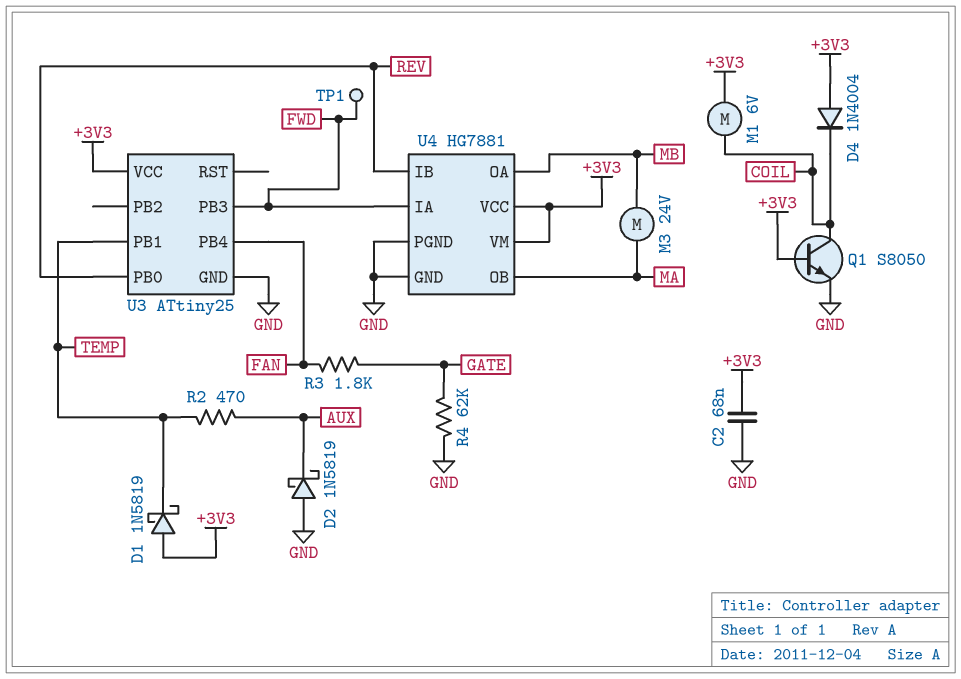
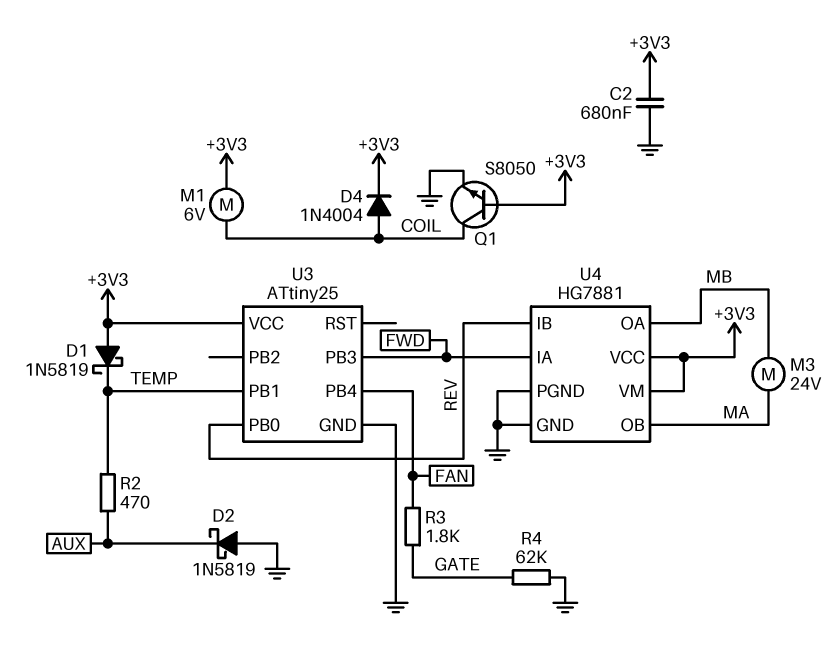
C2: 68nF (+3V3, GND) -> 680nF (+3V3, GND)
D4: diode 1N4004 (A +3V3, K COIL) -> diode 1N4004 (A COIL, K +3V3)
TP1: test point (FWD) -> none

